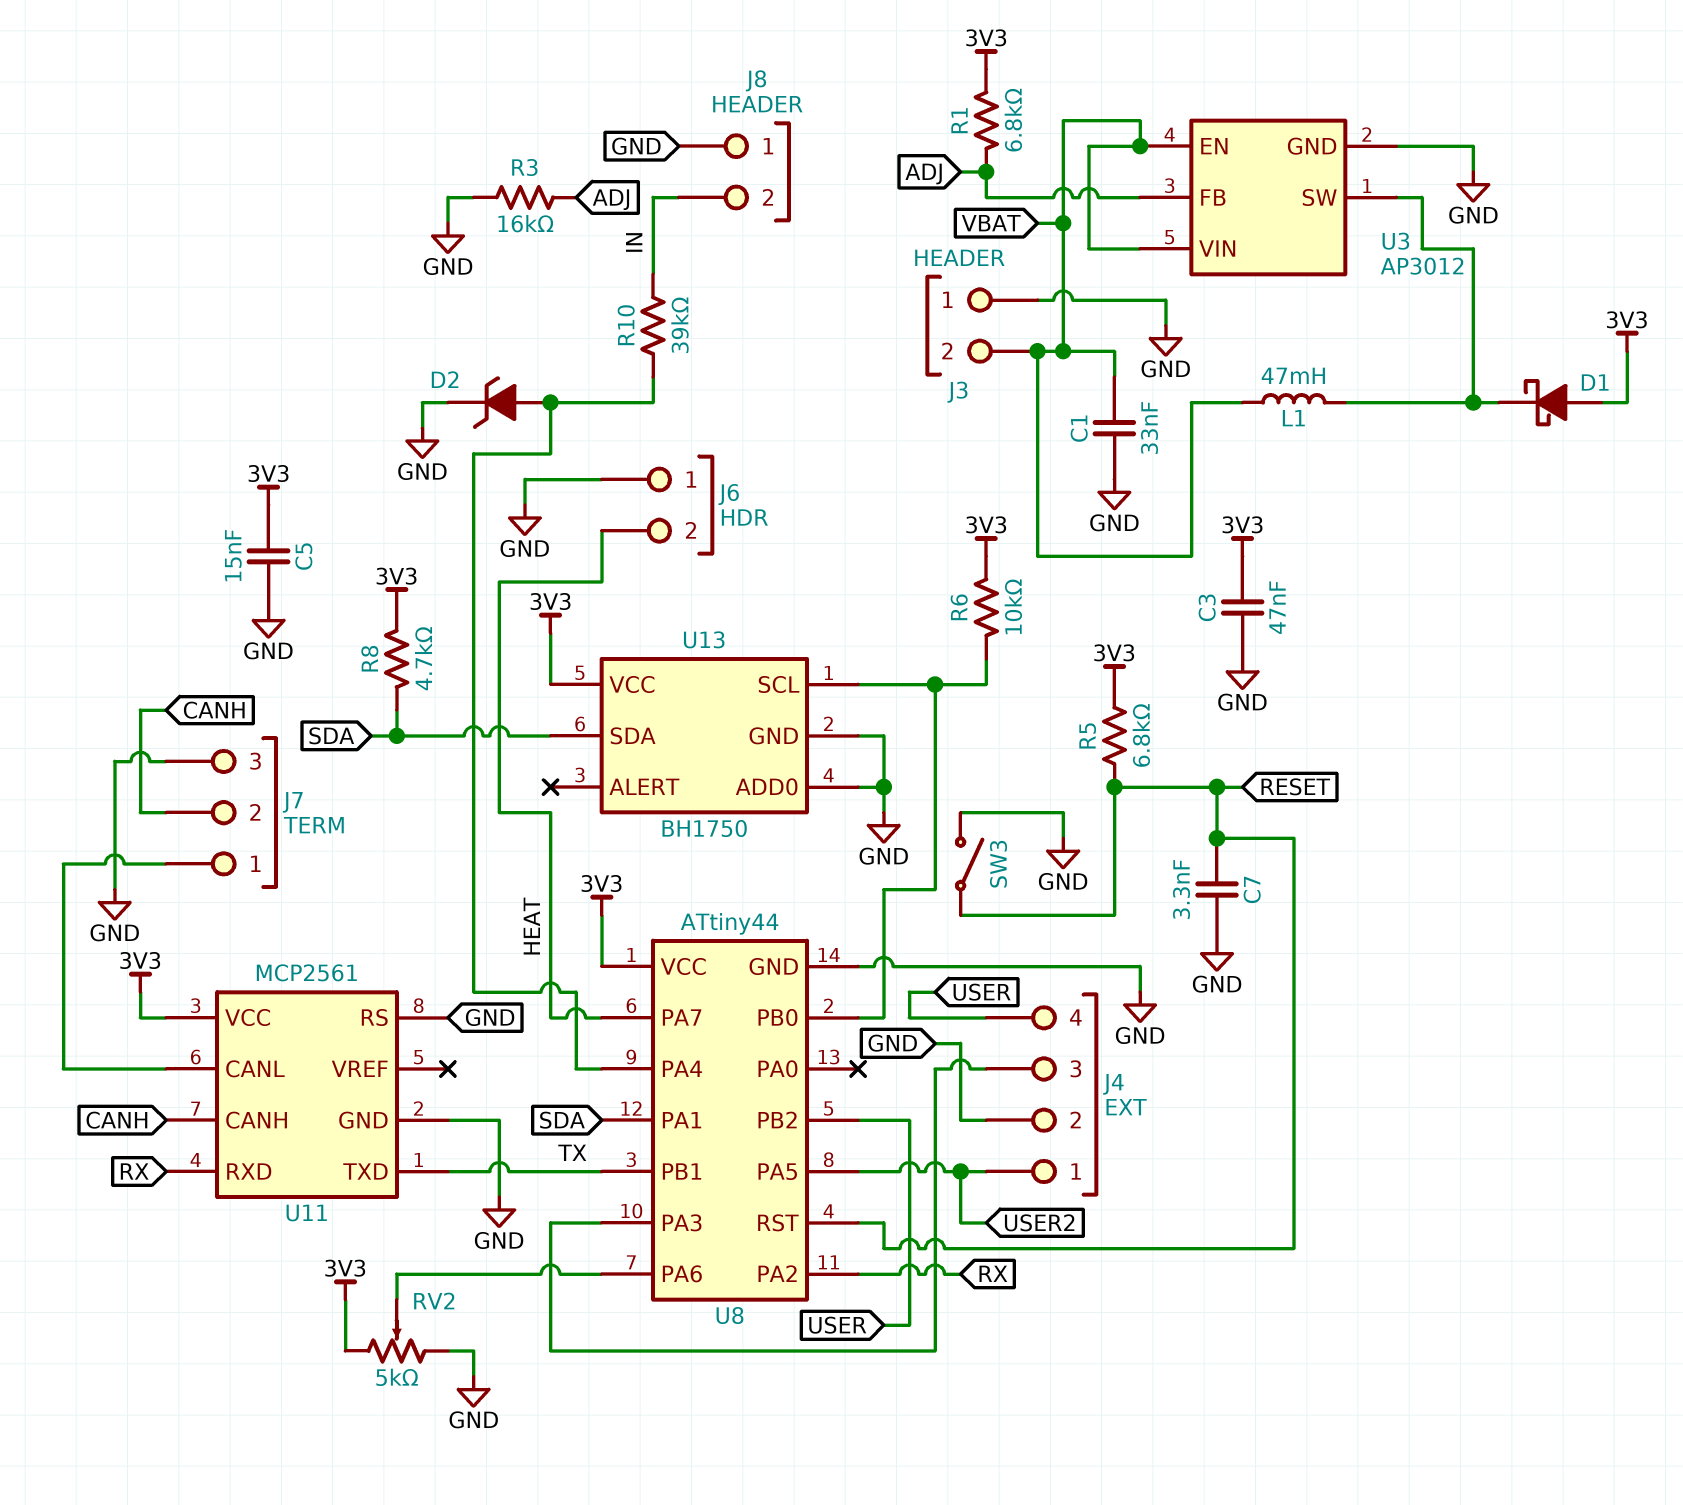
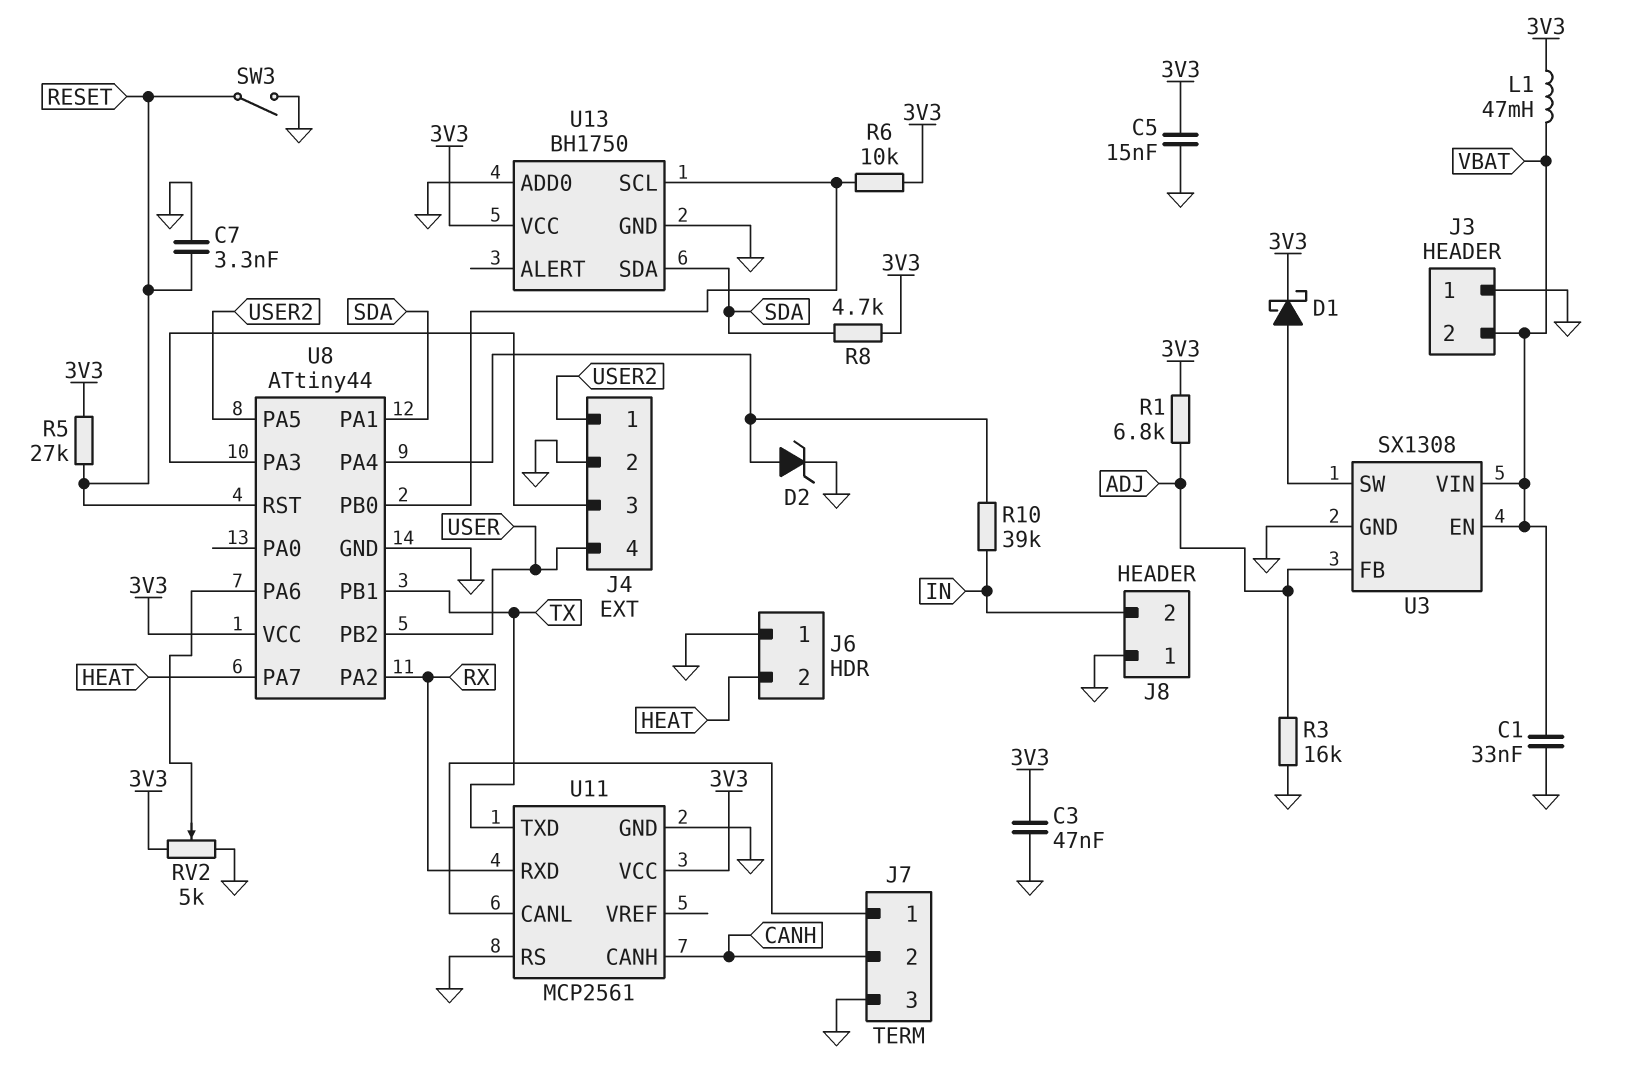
D1: schottky (A 3V3, K U3/SW) -> schottky (A U3/SW, K 3V3)
L1: 47mH (U3/SW, VBAT) -> 47mH (3V3, VBAT)
R5: 6.8k (3V3, RESET) -> 27k (3V3, RESET)
U3: AP3012 -> SX1308

